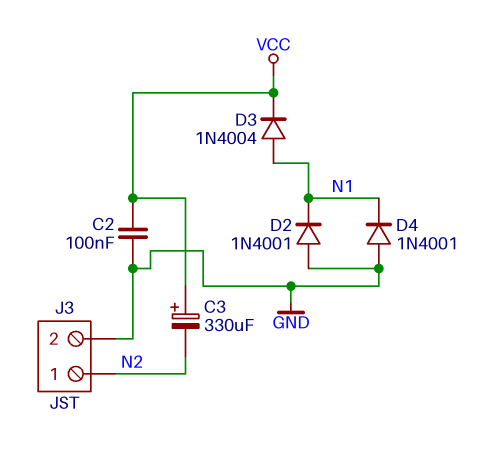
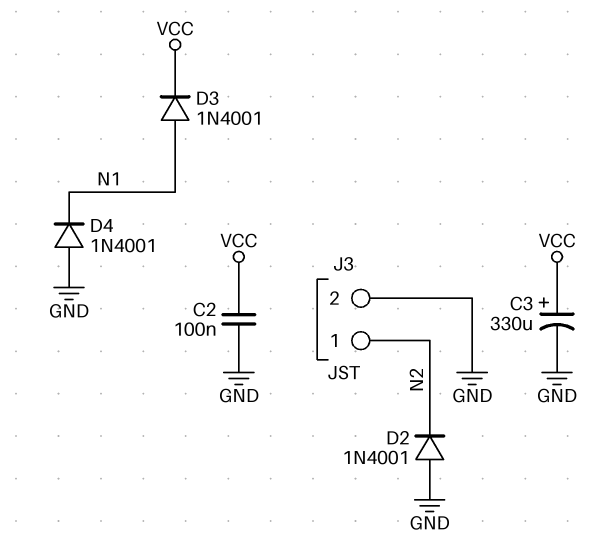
C3: 330uF (plus VCC, minus N2) -> 330uF (plus VCC, minus GND)
D2: diode 1N4001 (A GND, K N1) -> diode 1N4001 (A GND, K N2)
D3: diode 1N4004 (A N1, K VCC) -> diode 1N4001 (A N1, K VCC)

